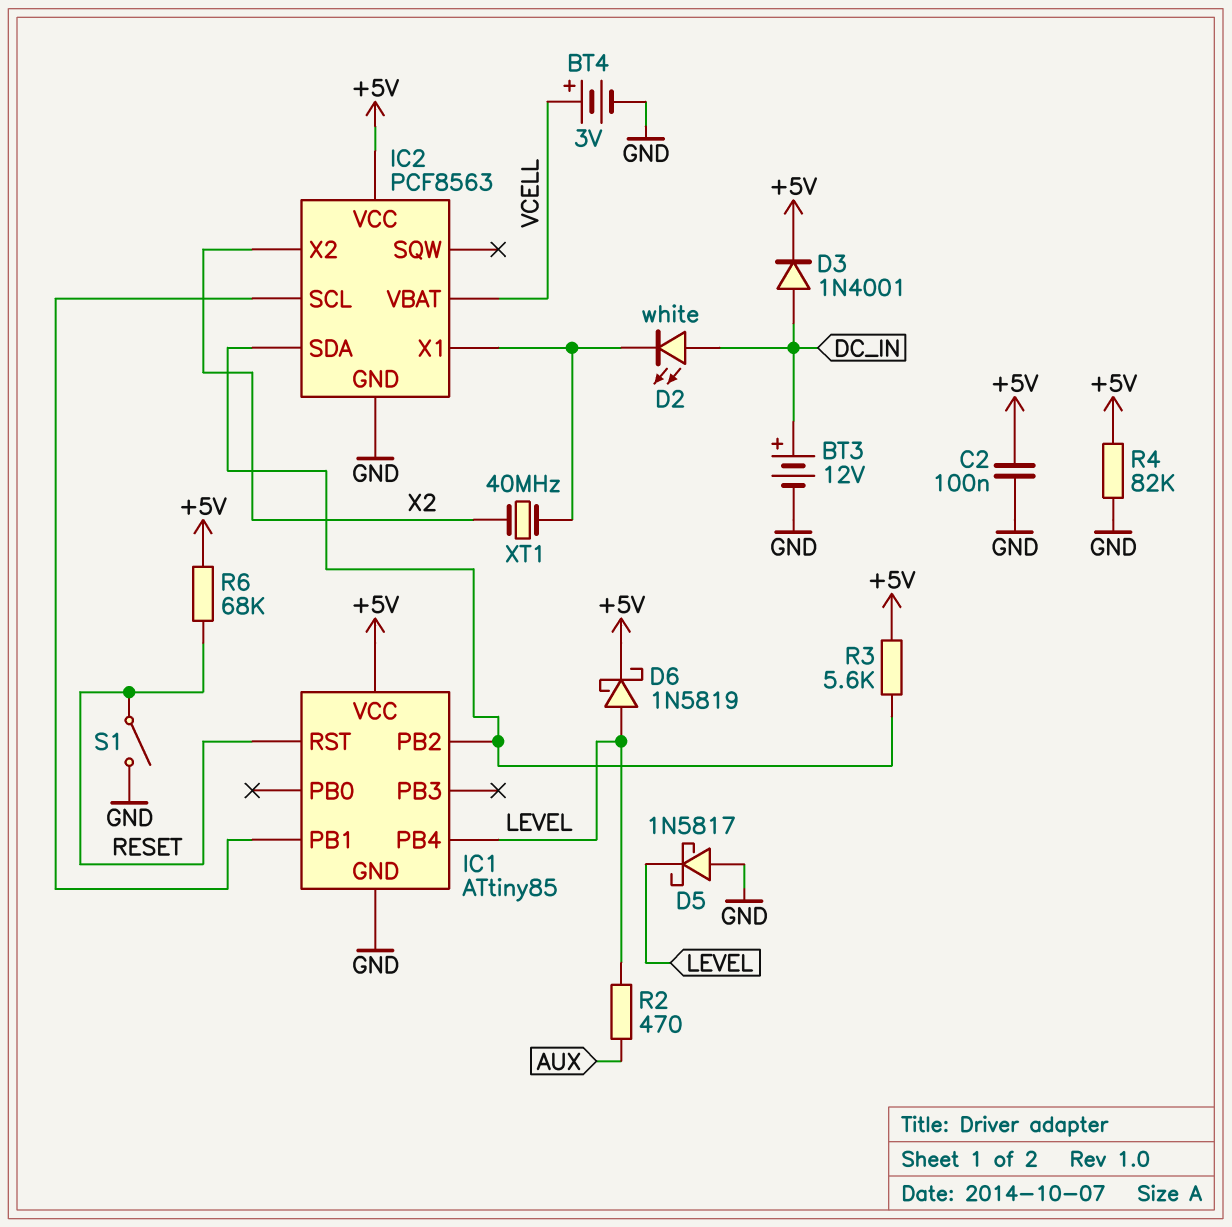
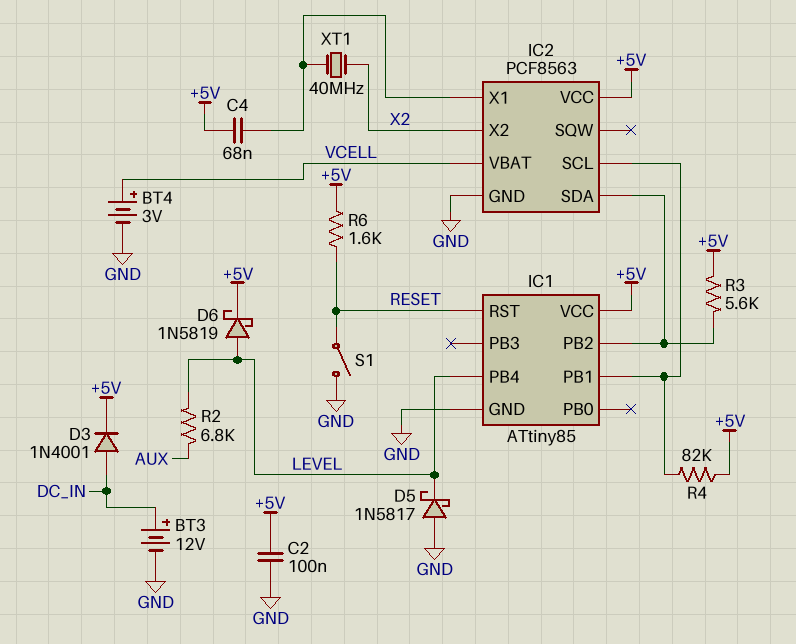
C4: none -> 68nF (+5V, IC2/X1)
D2: LED white (A DC_IN, K IC2/X1) -> none
R2: 470 (AUX, LEVEL) -> 6.8k (AUX, LEVEL)
R4: 82k (+5V, GND) -> 82k (+5V, IC1/PB1)
R6: 68k (+5V, RESET) -> 1.6k (+5V, RESET)

